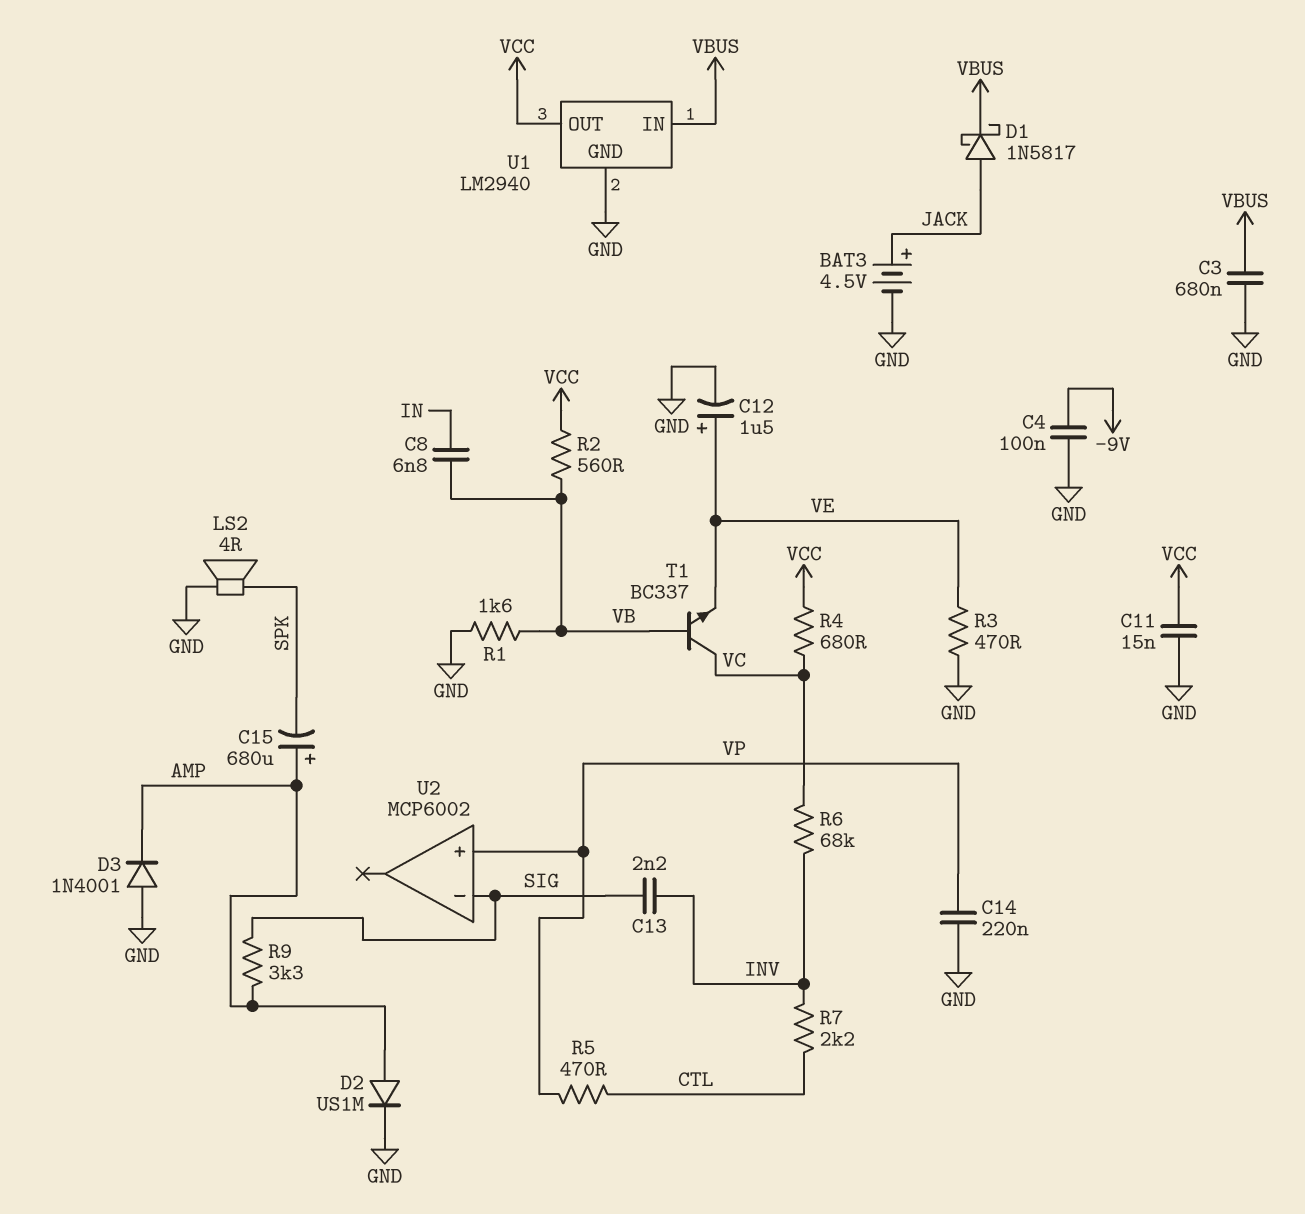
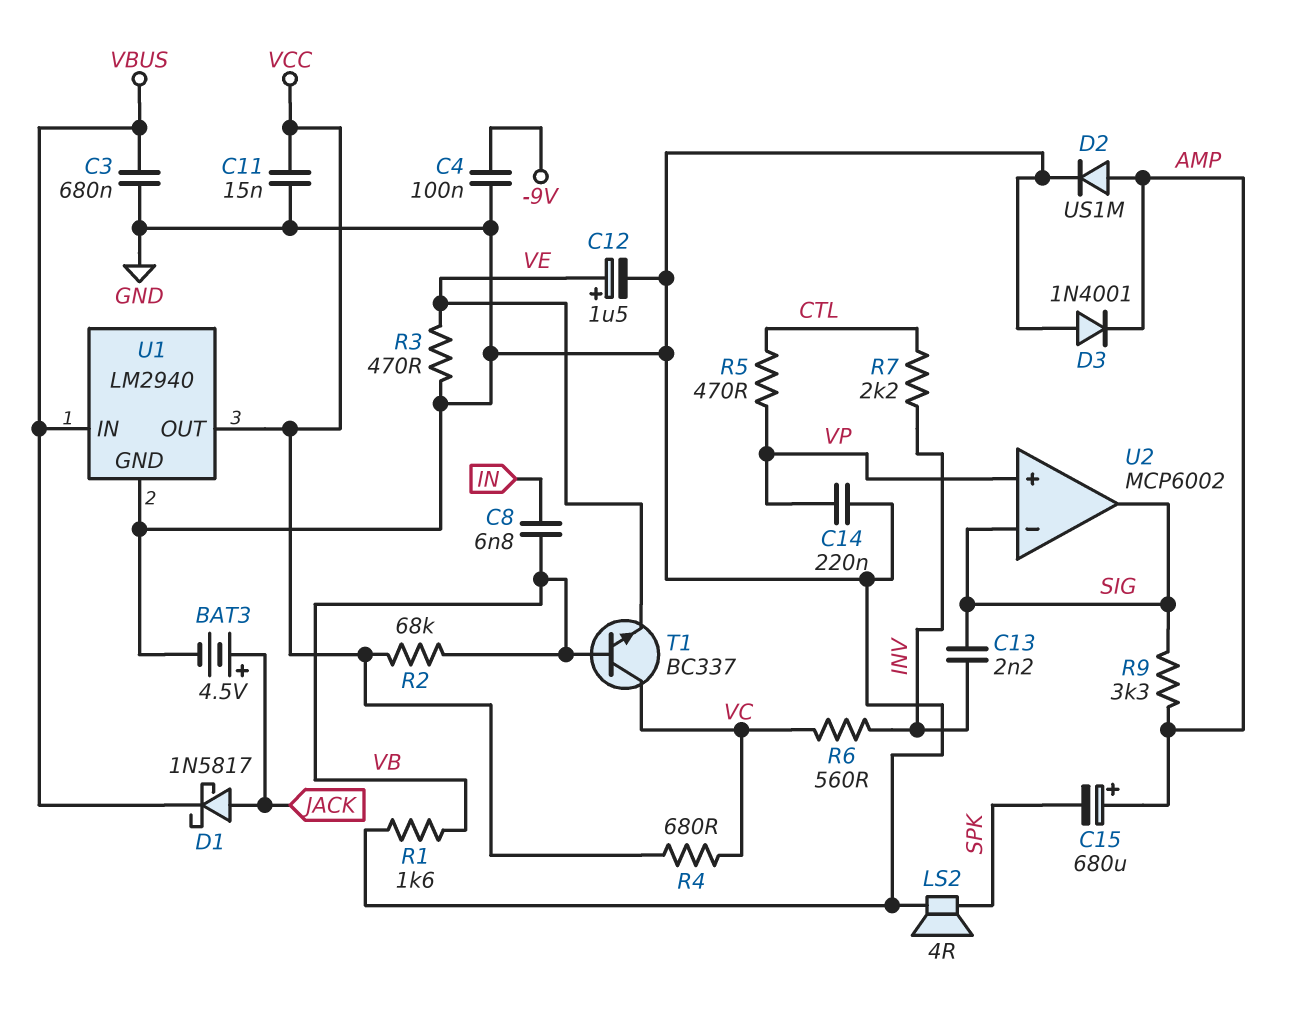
R2: 560 (VB, VCC) -> 68k (VB, VCC)
R6: 68k (INV, VC) -> 560 (INV, VC)
U2 pin out: none -> SIG

